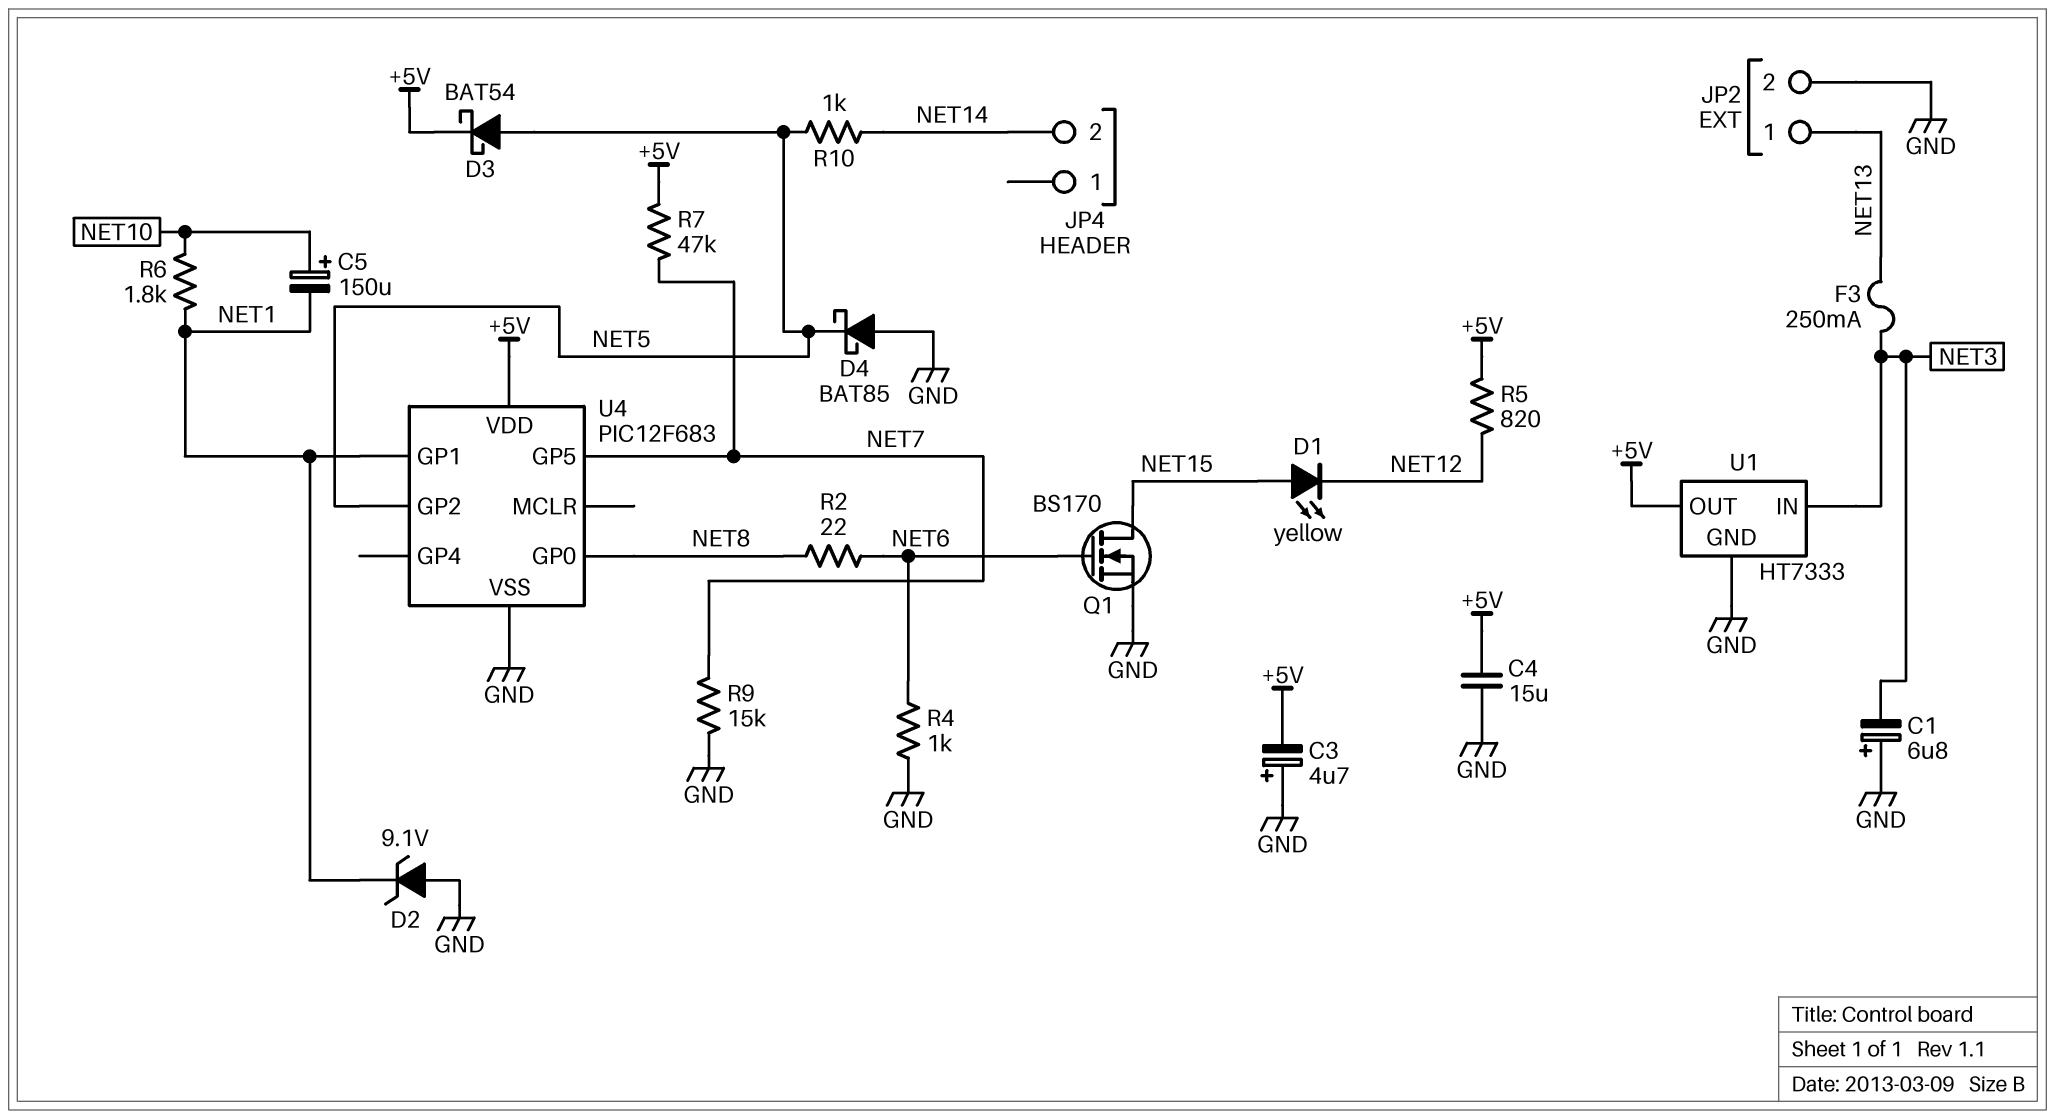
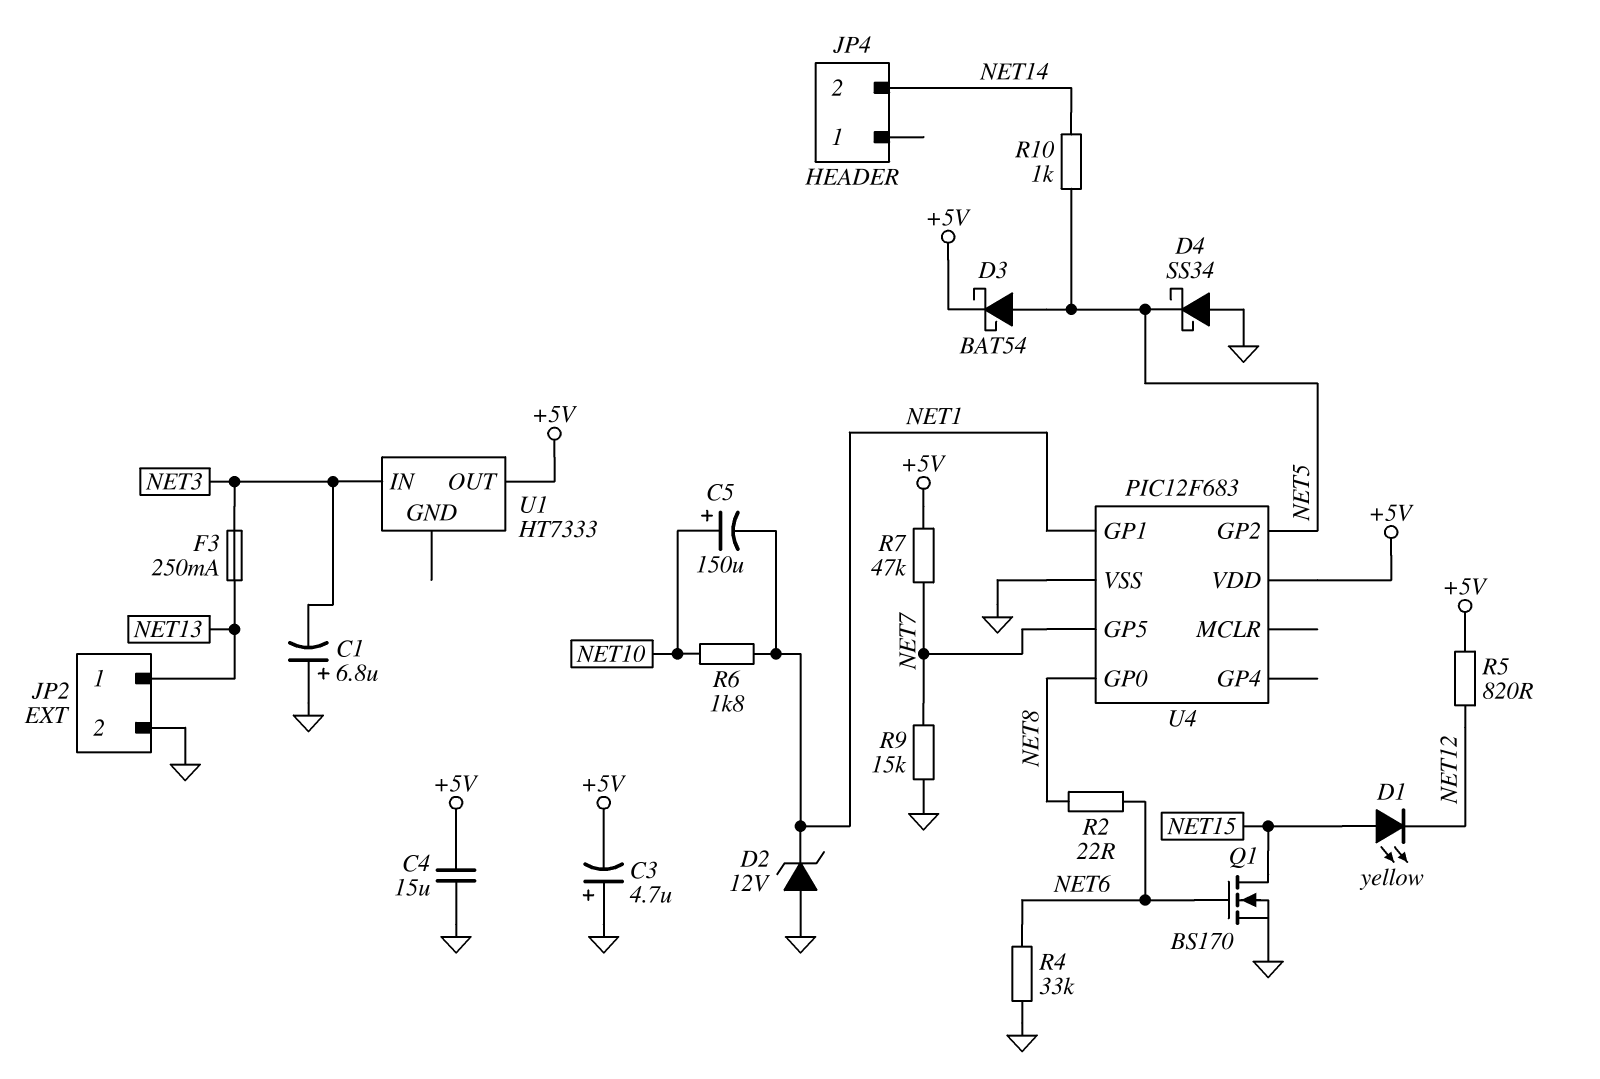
D2: zener 9.1V (A GND, K NET1) -> zener 12V (A GND, K NET1)
D4: schottky BAT85 (A GND, K NET5) -> schottky SS34 (A GND, K NET5)
R4: 1k (GND, NET6) -> 33k (GND, NET6)
U1 pin GND: GND -> none

